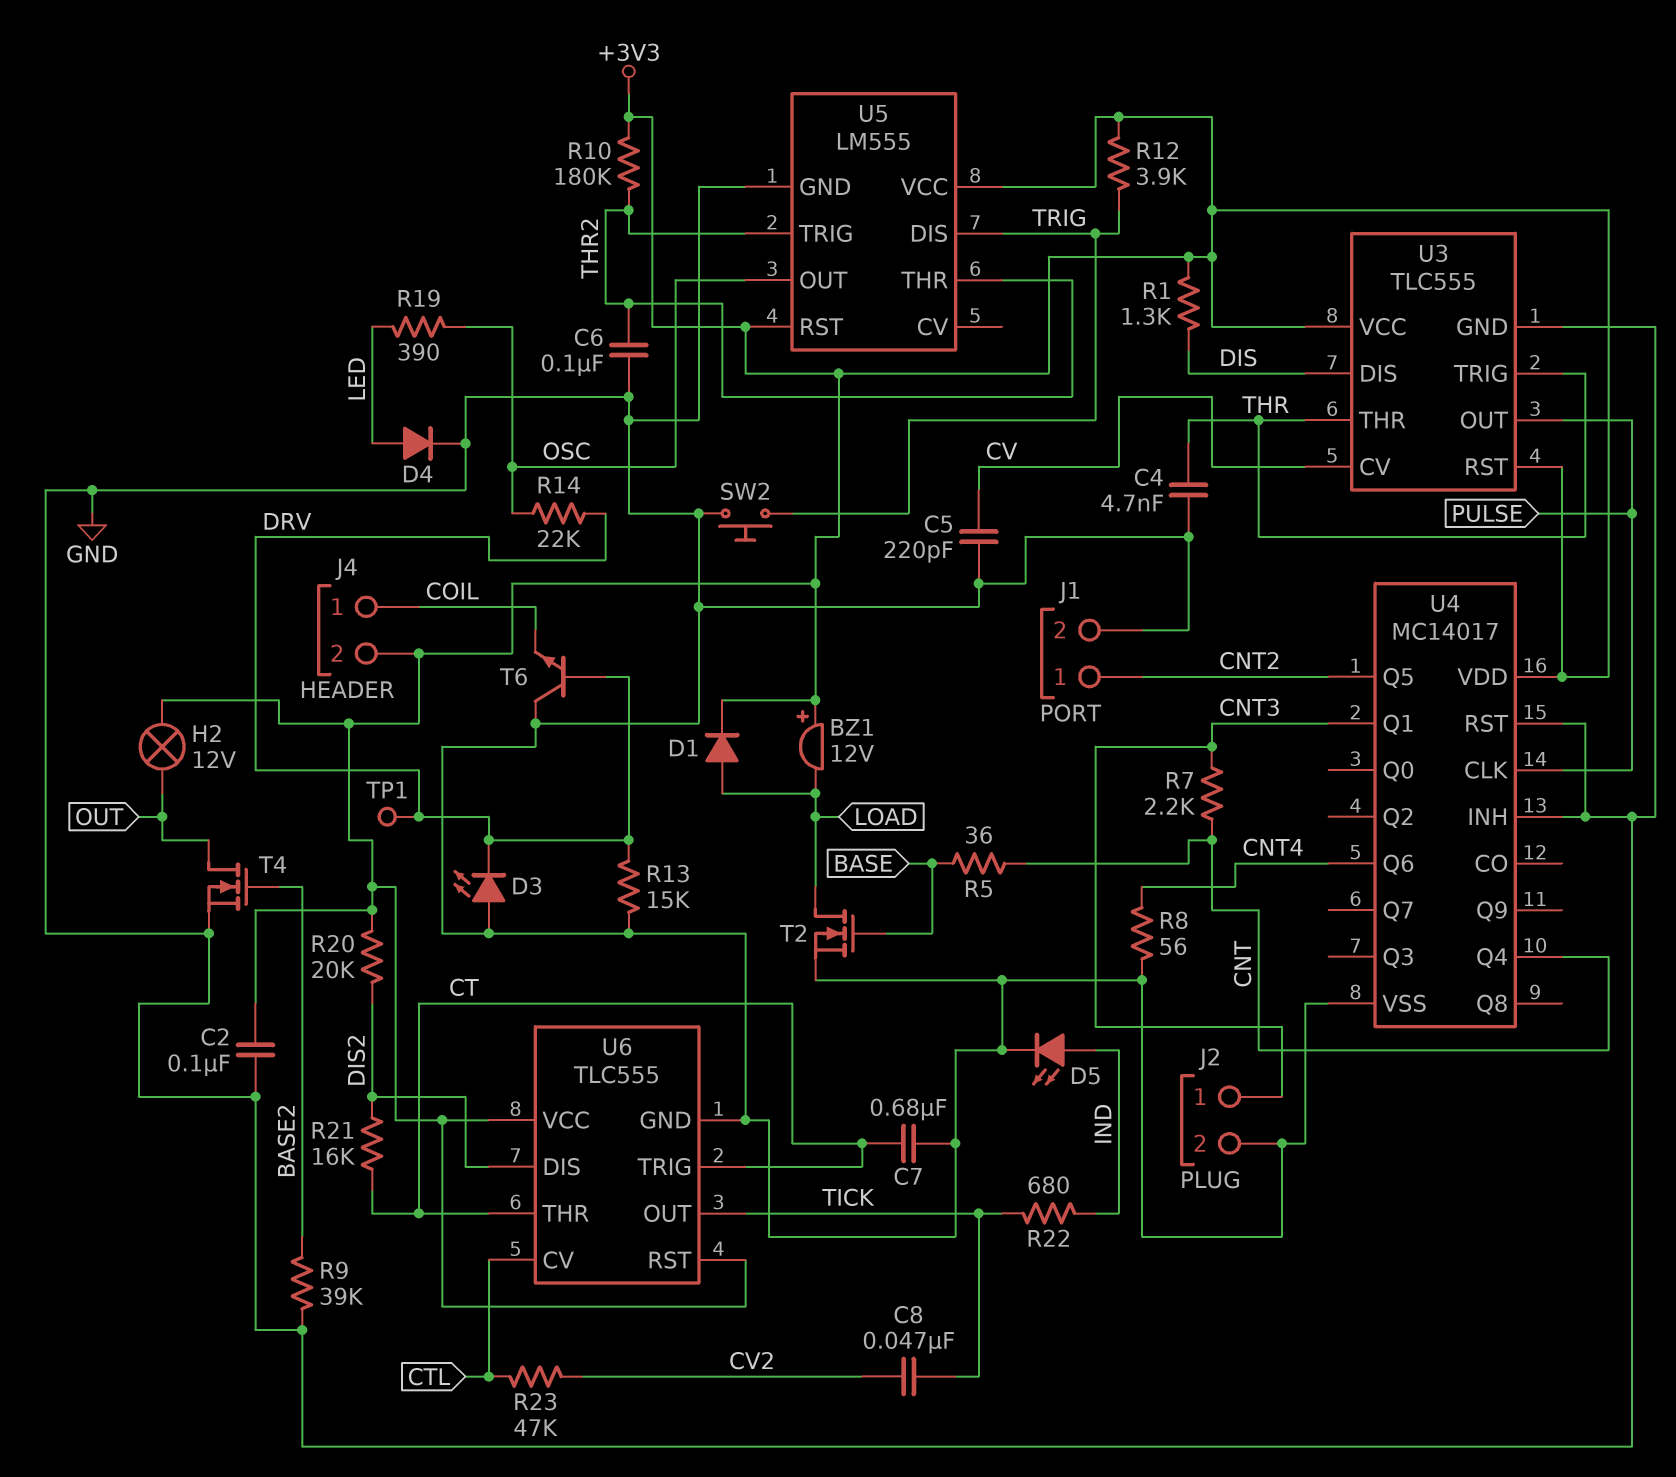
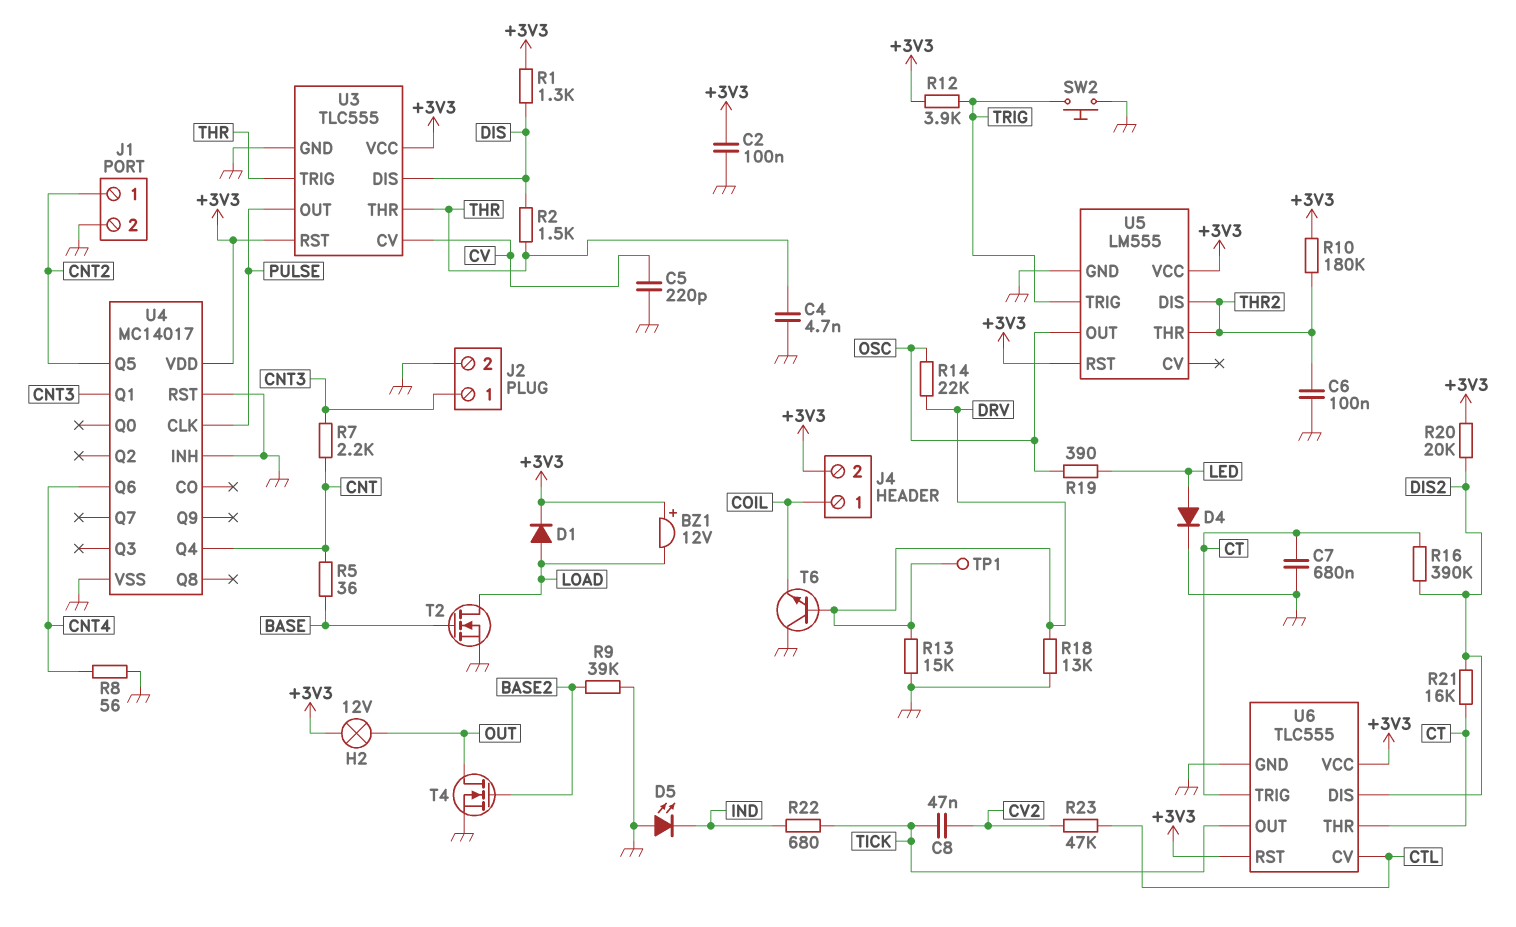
D3: LED (A GND, K DRV) -> none
D5: LED (A IND, K GND) -> LED (A GND, K IND)
R2: none -> 1.5k (DIS, THR)
R16: none -> 390k (CT, DIS2)
R18: none -> 13k (DRV, GND)
U5 pin DIS: TRIG -> THR2
U5 pin TRIG: THR2 -> TRIG

